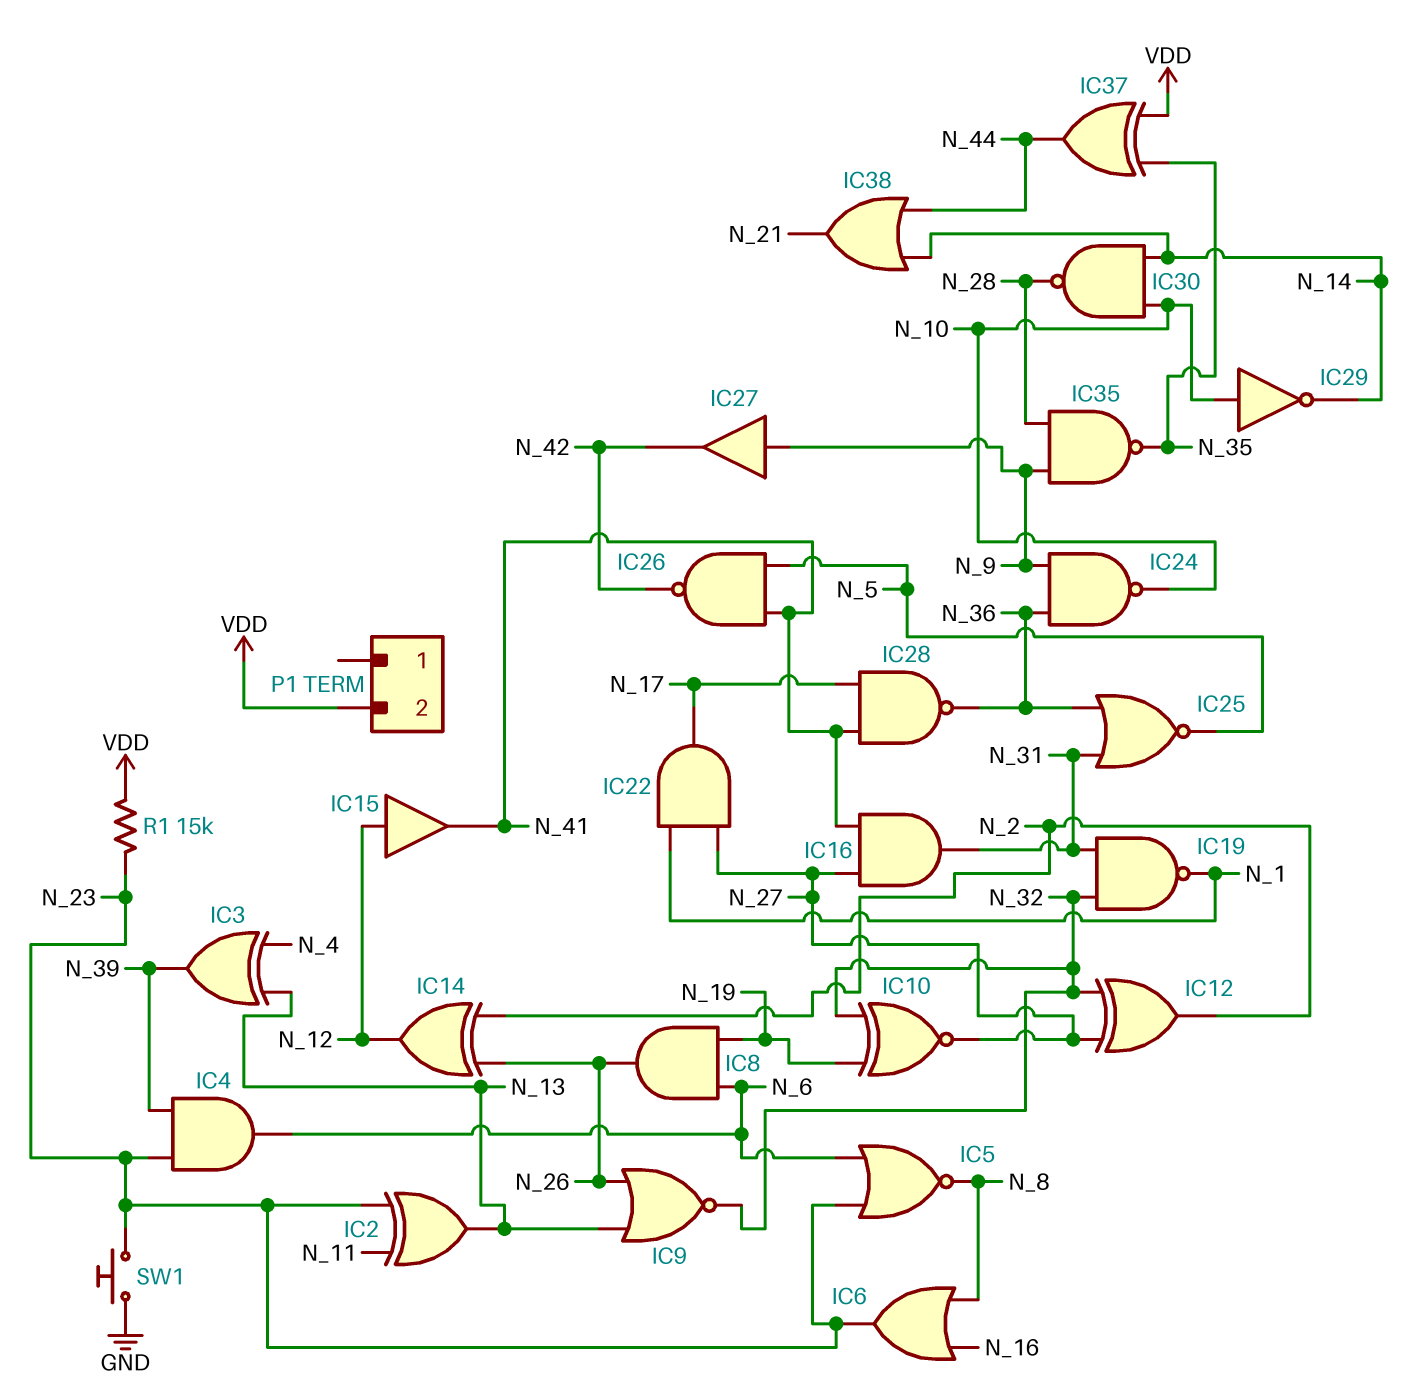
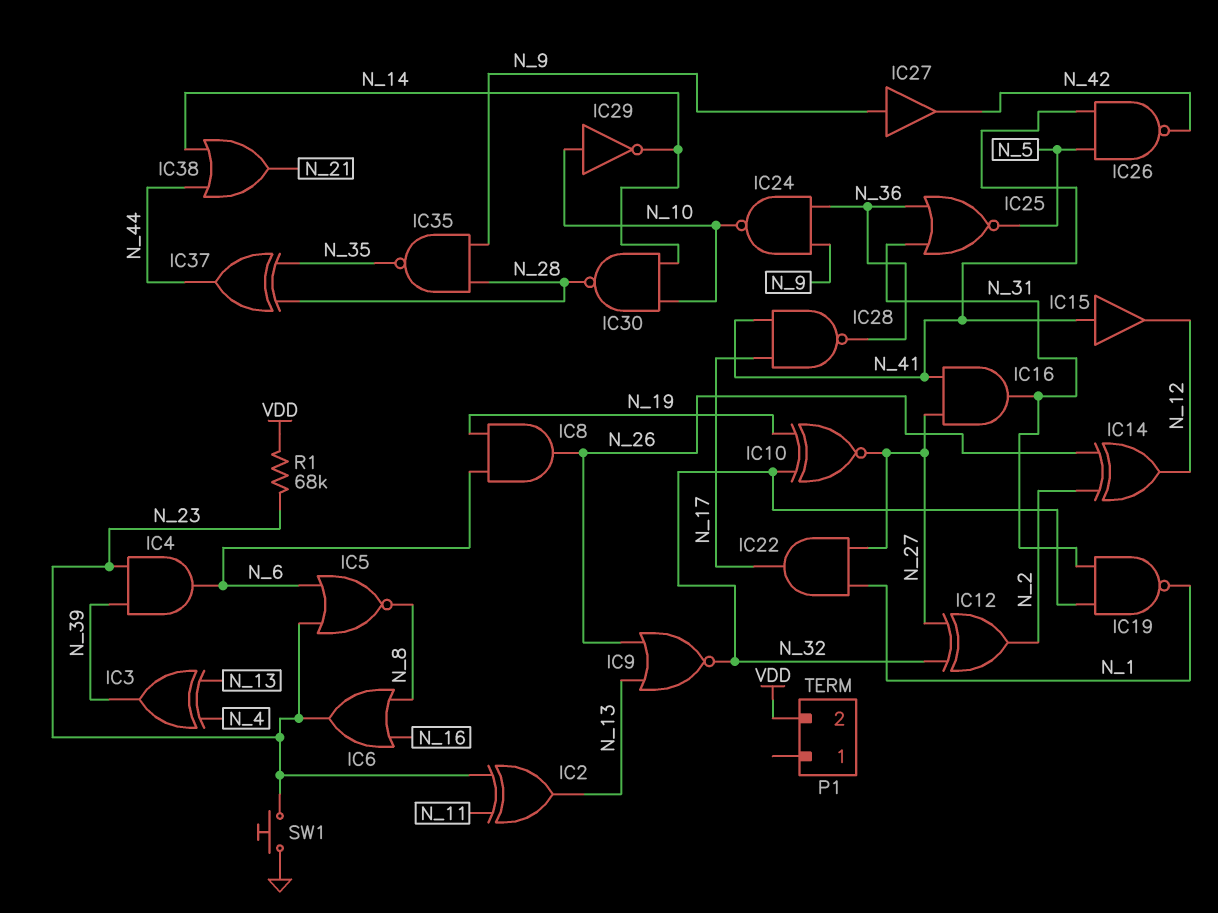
IC15: buffer (in N_12, out N_41) -> buffer (in N_41, out N_12)
IC37: XOR (in N_35, in VDD, out N_44) -> XOR (in N_28, in N_35, out N_44)
R1: 15k (N_23, VDD) -> 68k (N_23, VDD)

